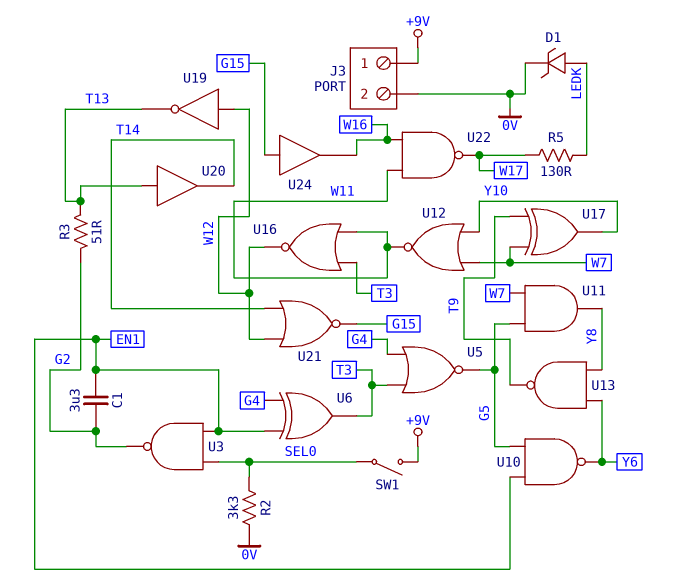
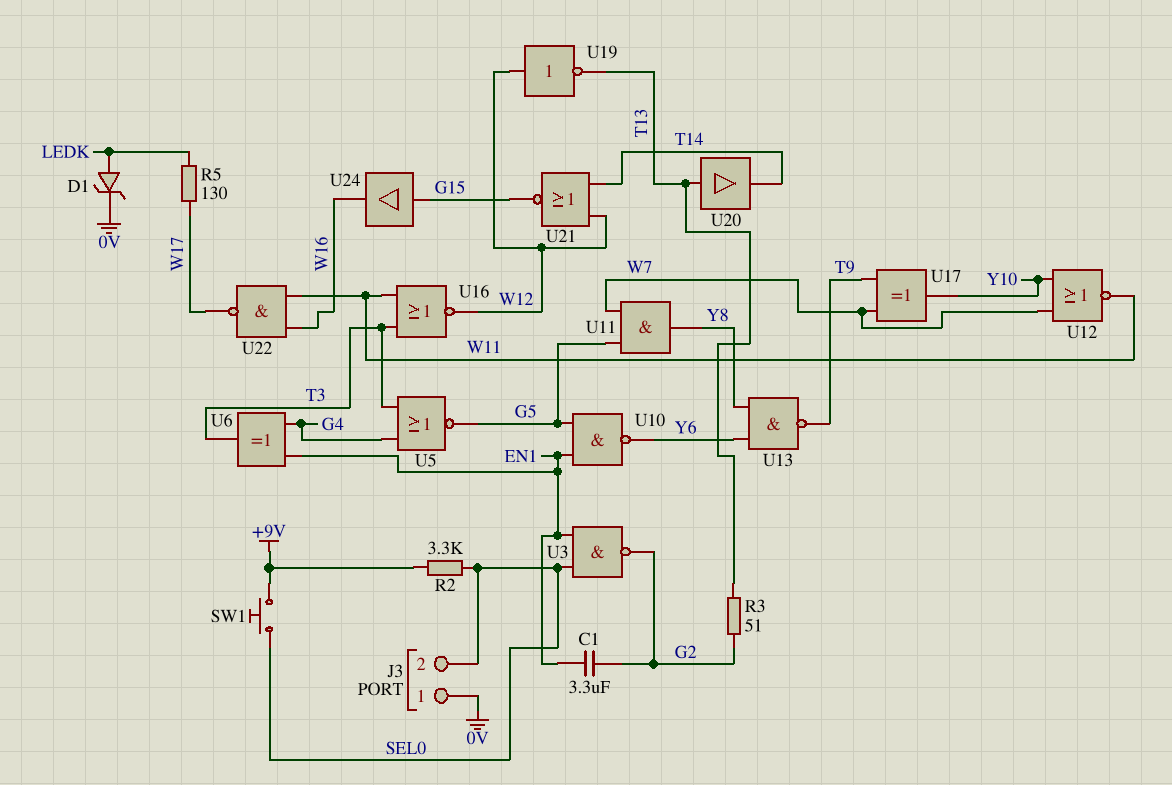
J3 pin 1: +9V -> 0V
J3 pin 2: 0V -> SEL0
R2: 3.3k (0V, SEL0) -> 3.3k (+9V, SEL0)
SW1: switch (+9V, SEL0) -> button (+9V, SEL0)

